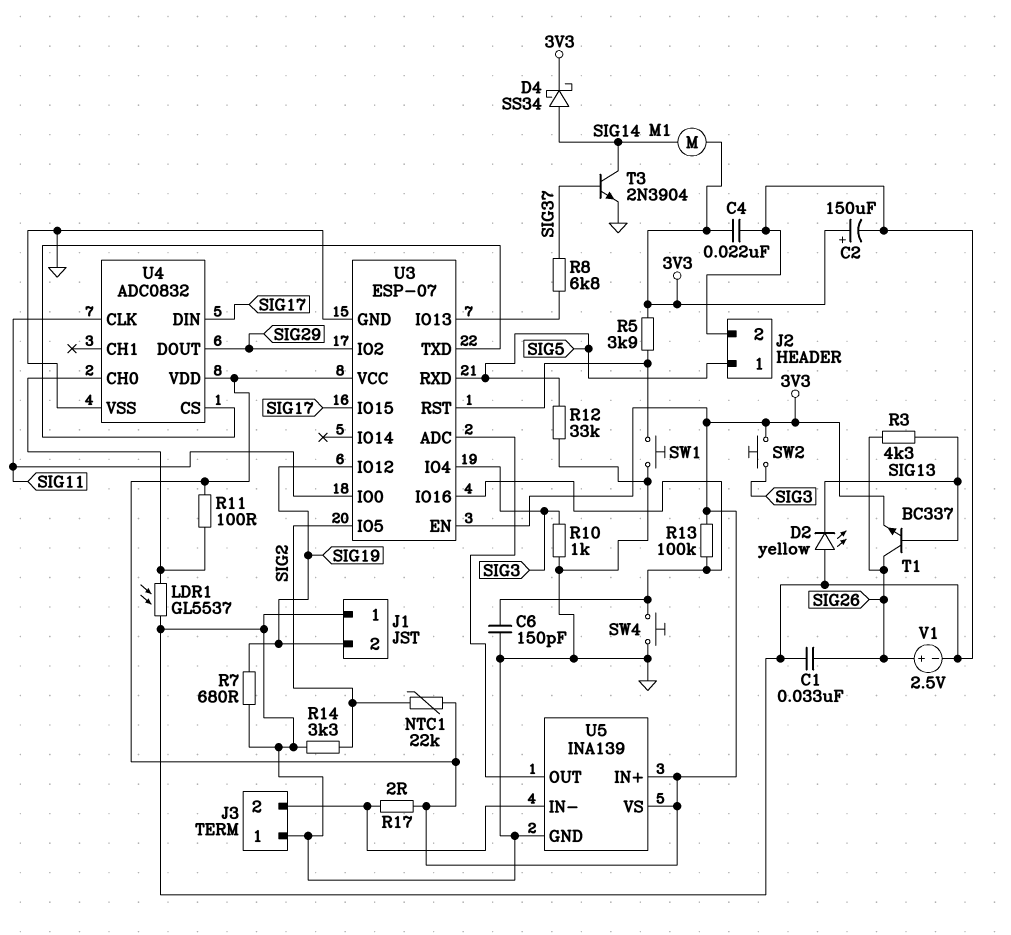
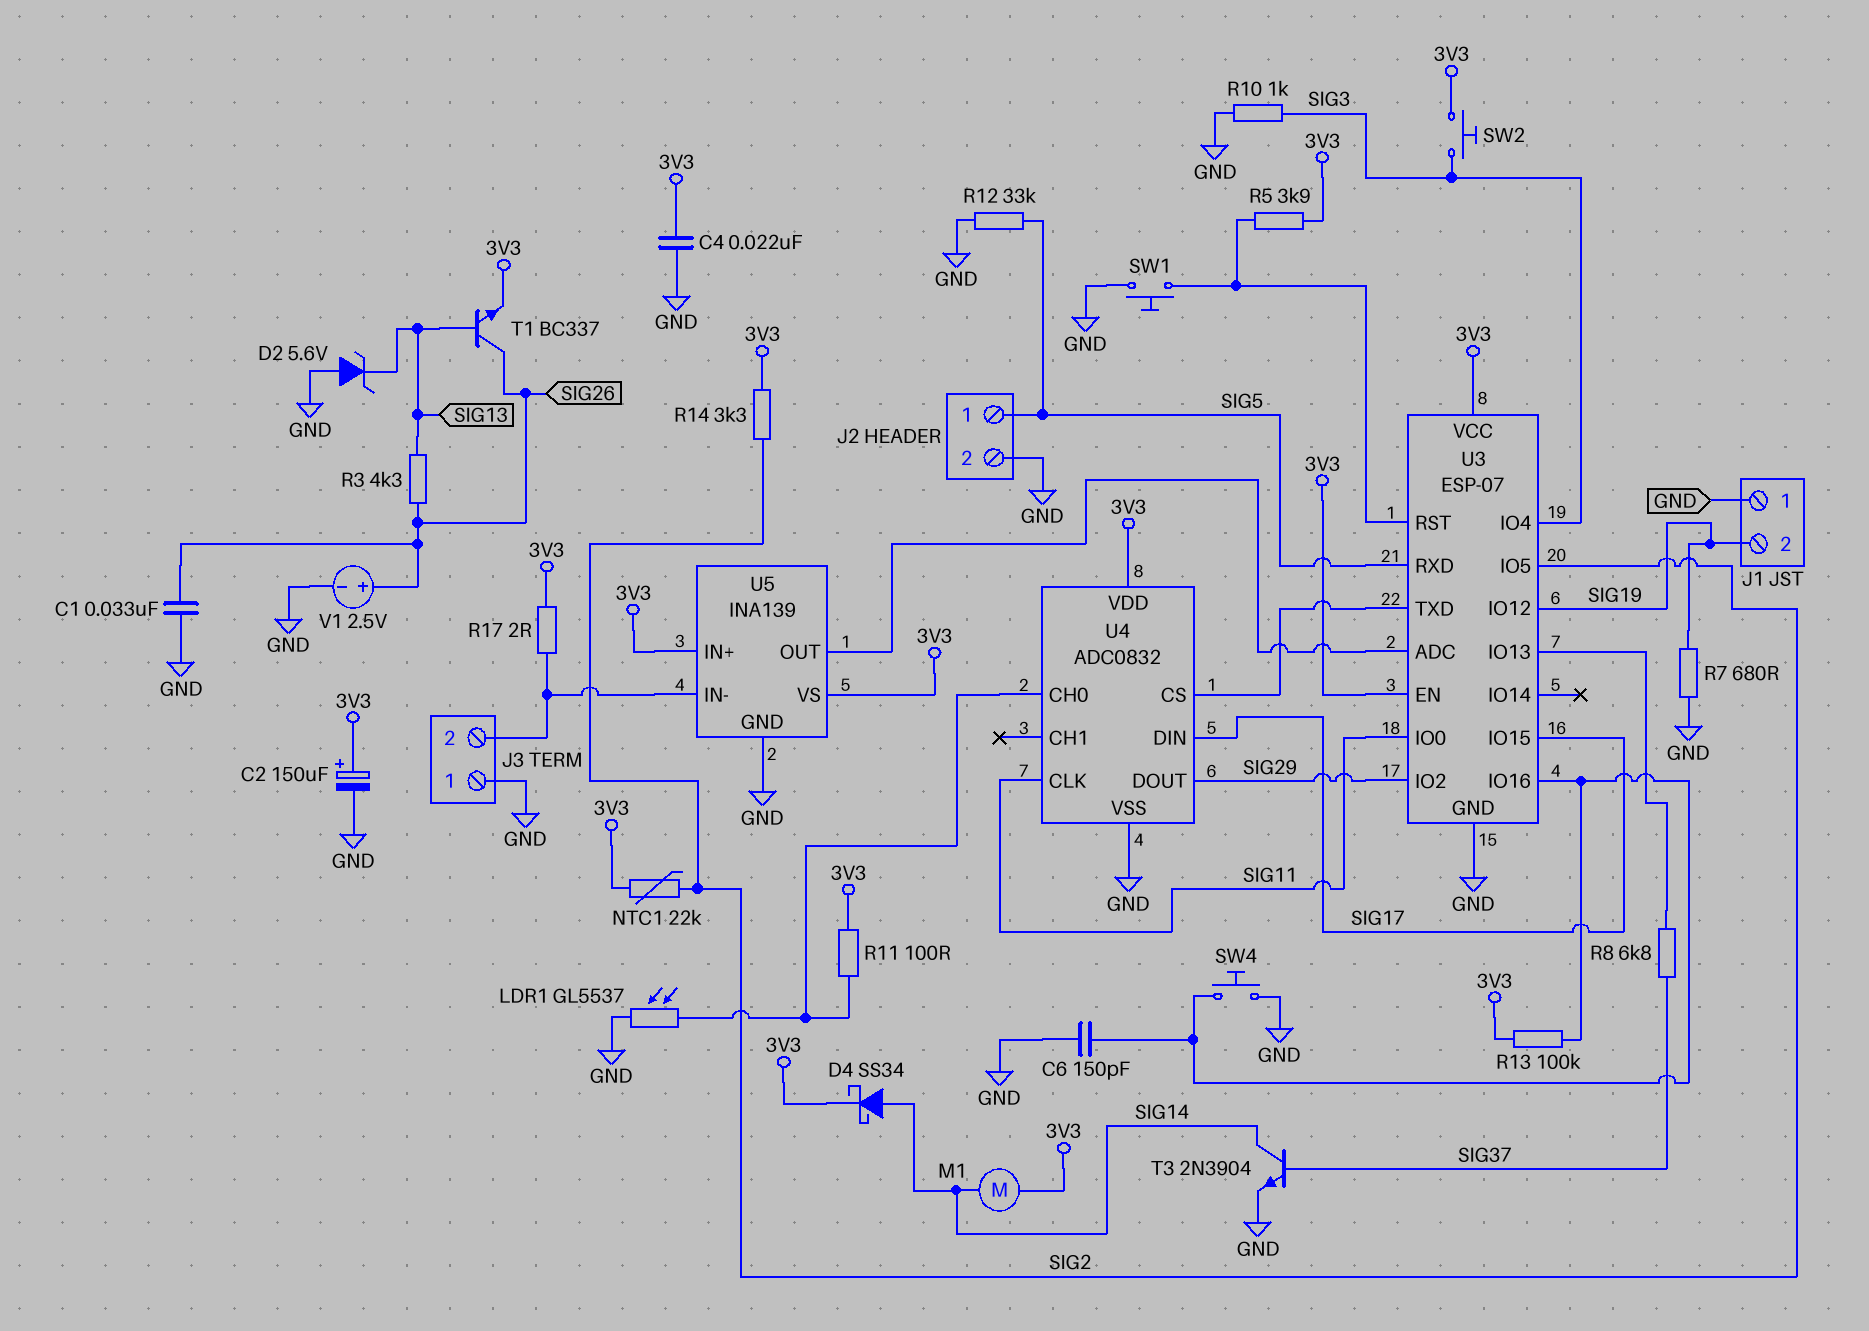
D2: LED yellow (A GND, K SIG13) -> zener 5.6V (A GND, K SIG13)
R14: 3.3k (GND, SIG2) -> 3.3k (3V3, SIG2)

